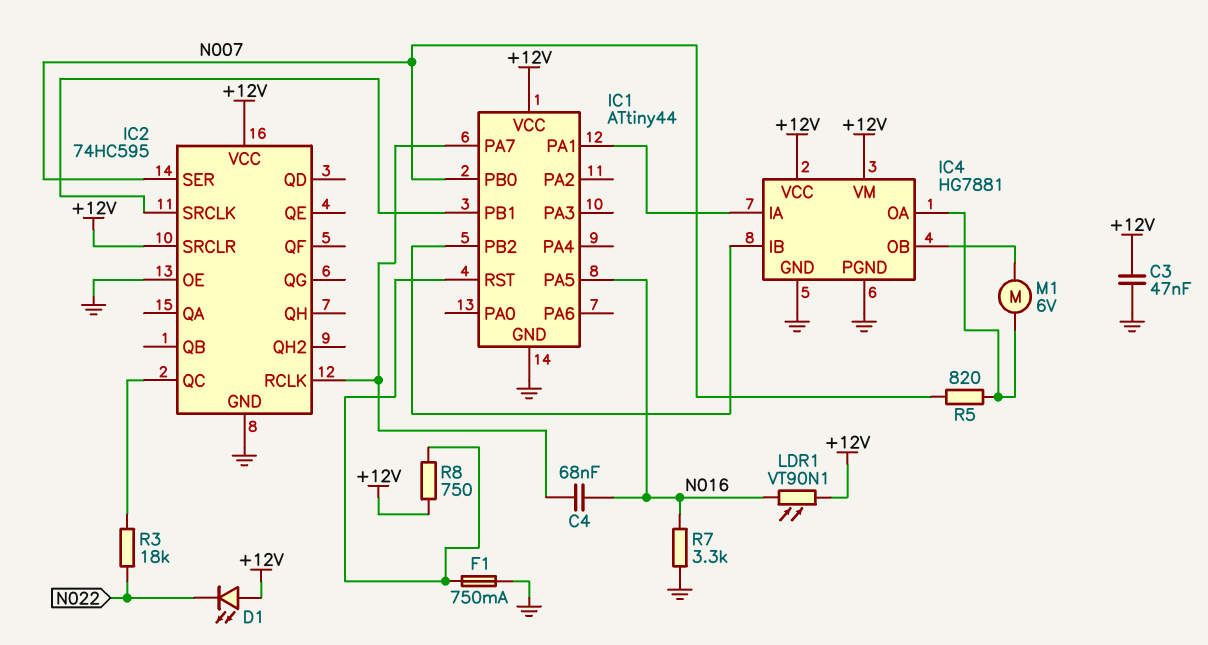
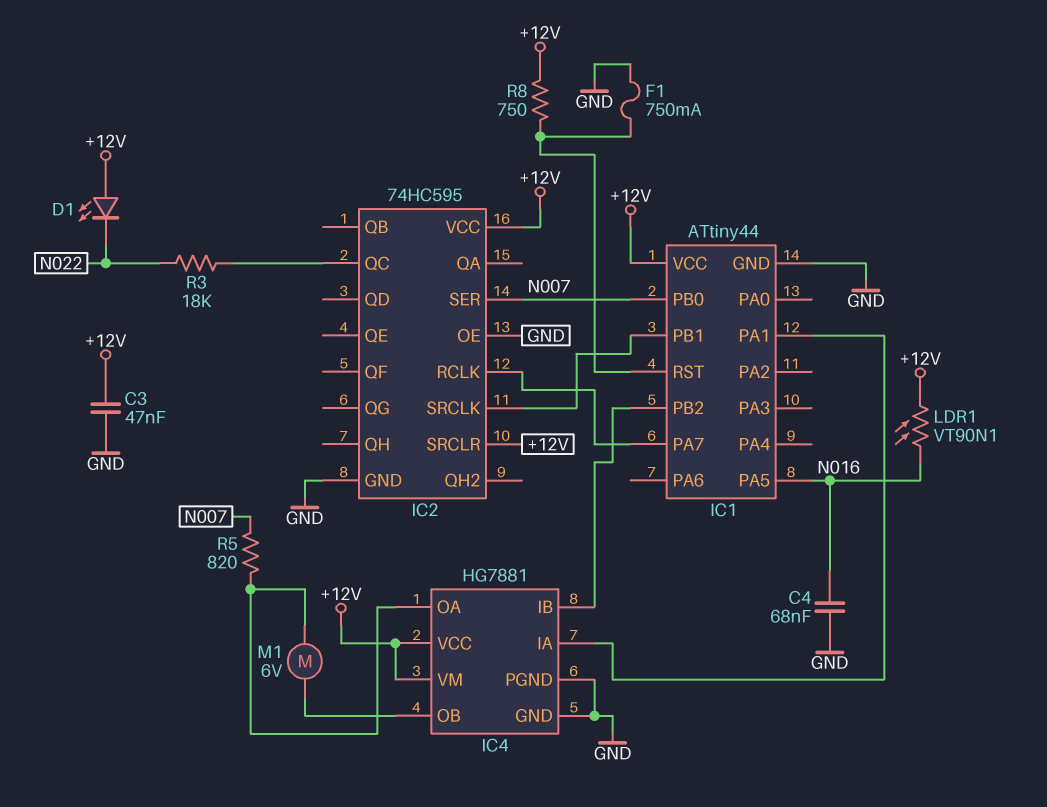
C4: 68nF (IC1/PA7, N016) -> 68nF (GND, N016)
R7: 3.3k (GND, N016) -> none

